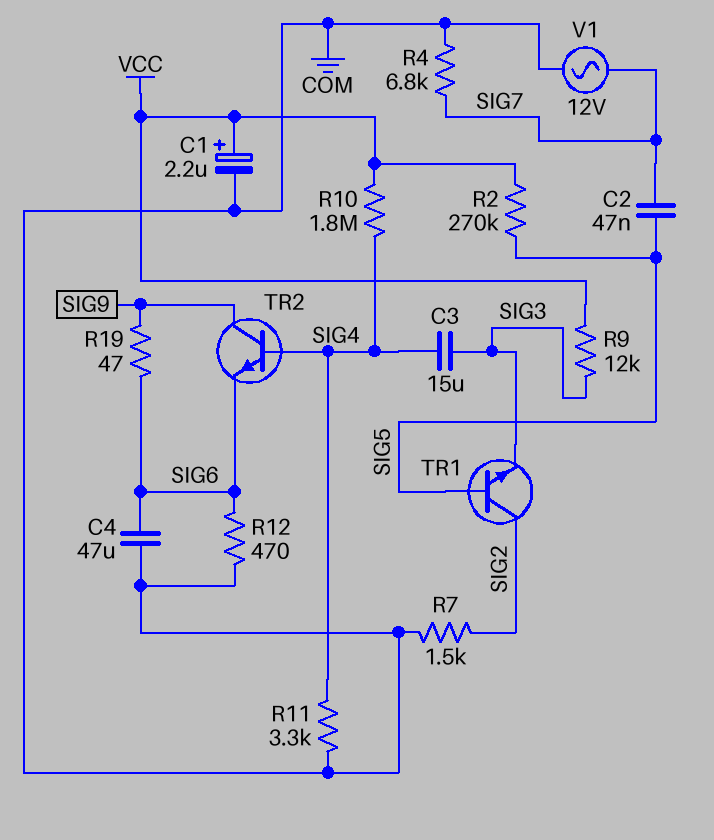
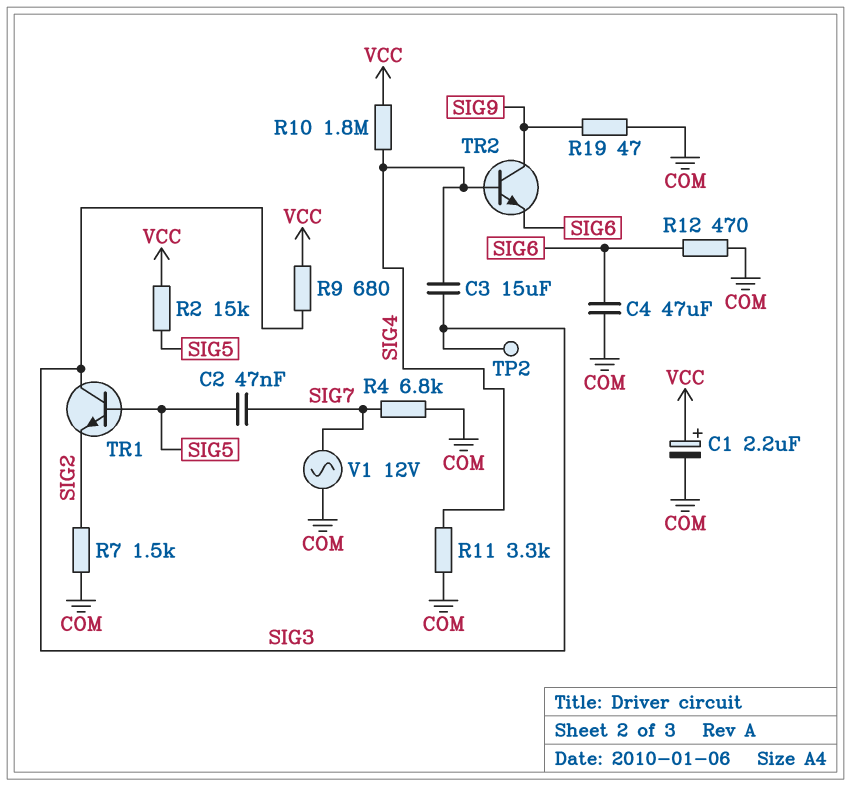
R2: 270k (SIG5, VCC) -> 15k (SIG5, VCC)
R9: 12k (SIG3, VCC) -> 680 (SIG3, VCC)
R19: 47 (SIG6, SIG9) -> 47 (COM, SIG9)
TP2: none -> test point (SIG3)
TR1: NPN (B SIG5, C SIG2, E SIG3) -> NPN (B SIG5, C SIG3, E SIG2)

